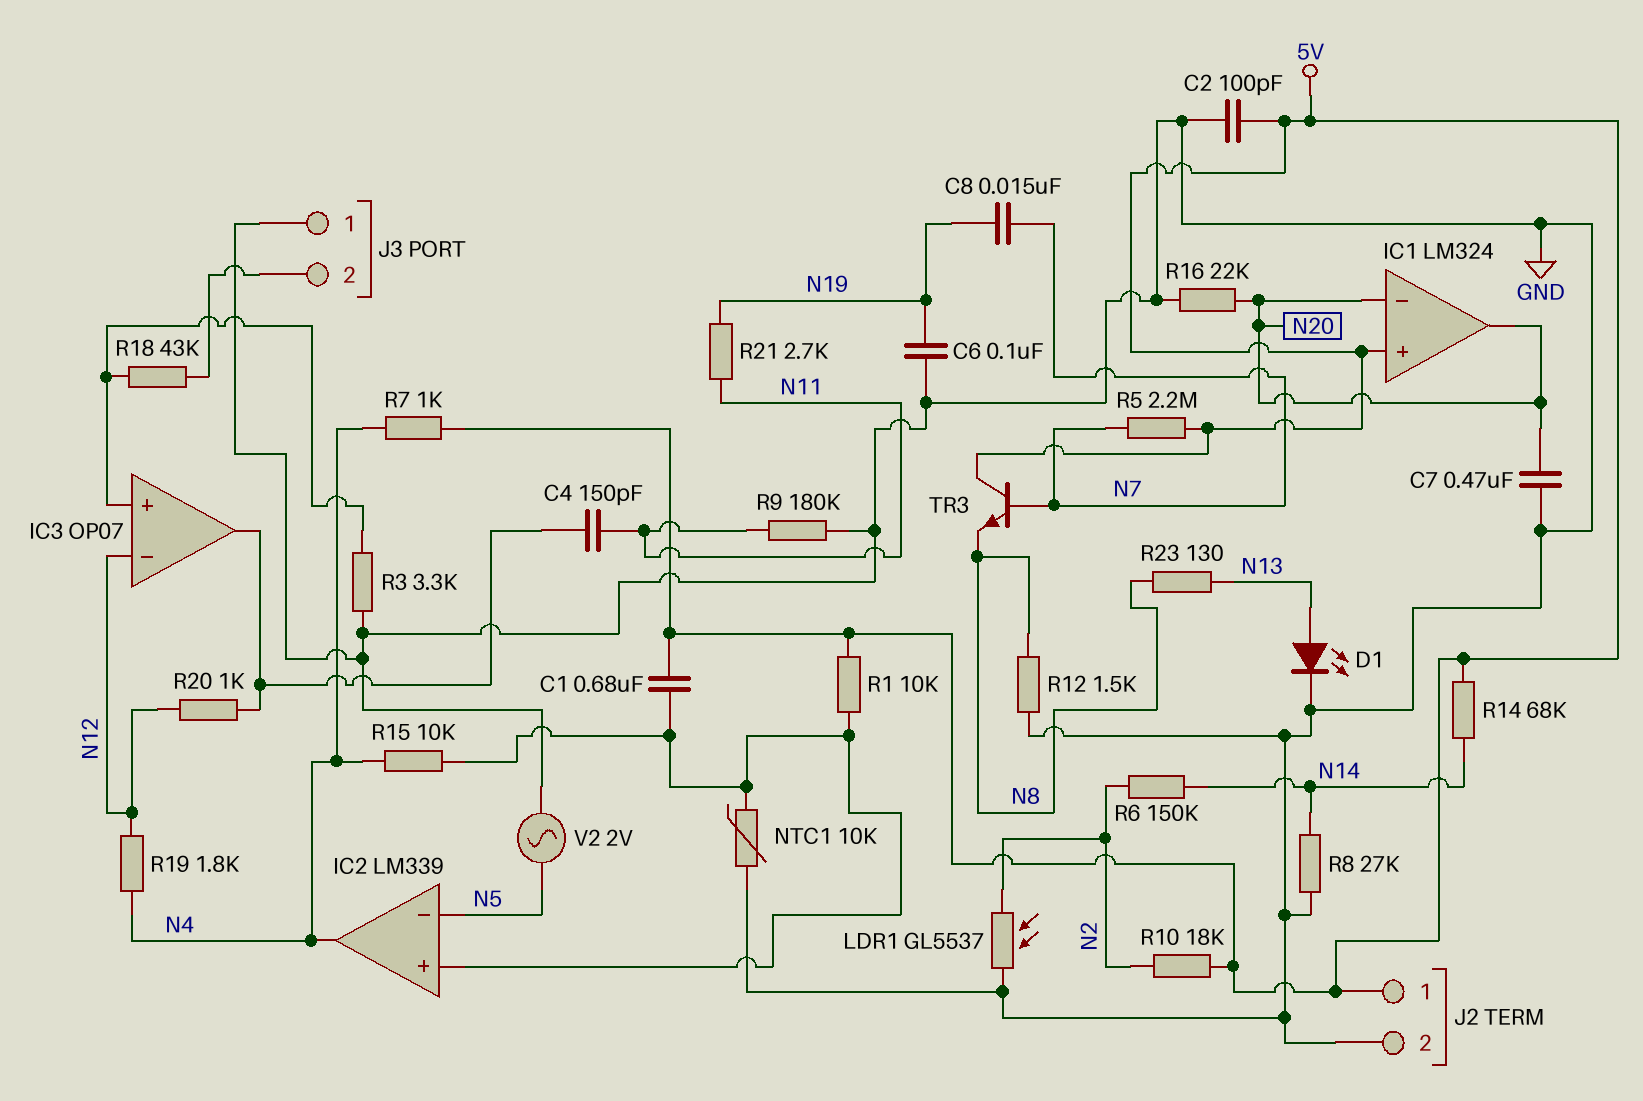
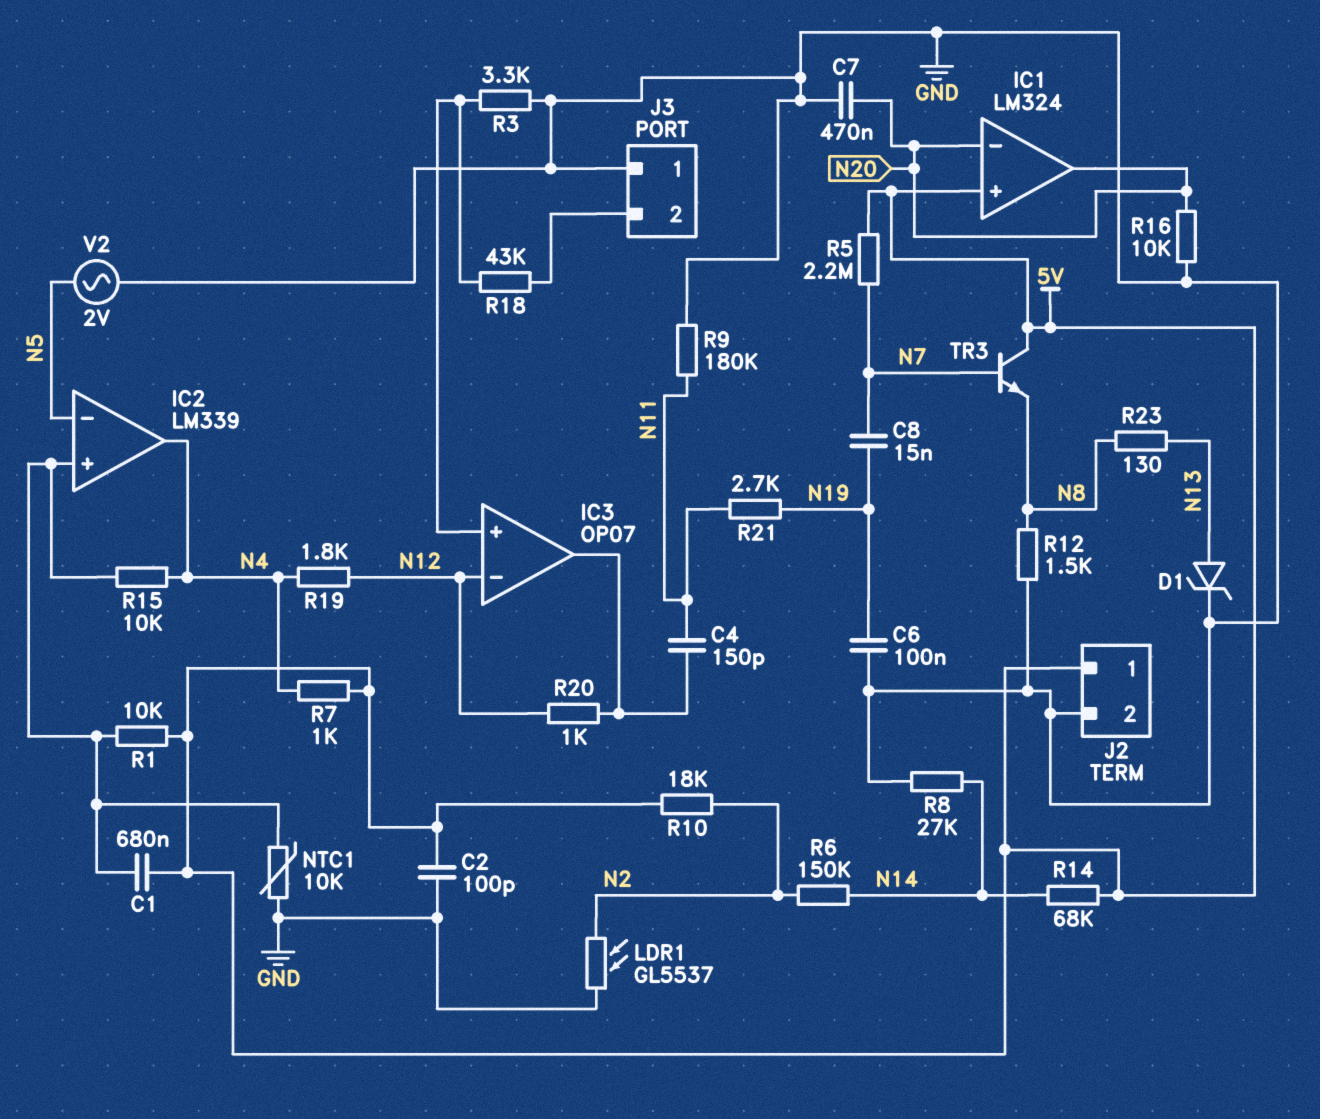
D1: LED (A N13, K GND) -> zener (A N13, K GND)
R16: 22k (GND, N20) -> 10k (GND, N20)

